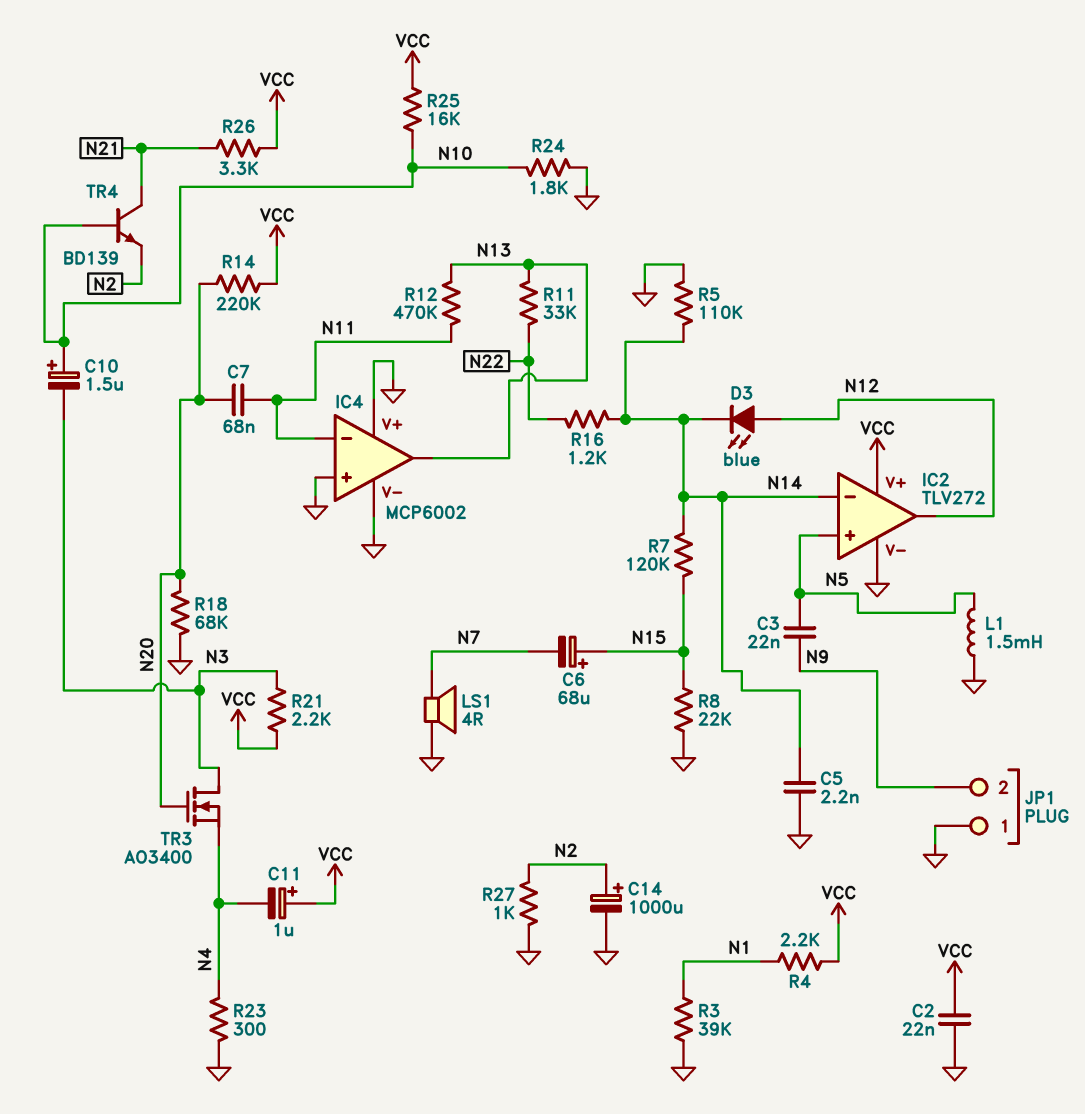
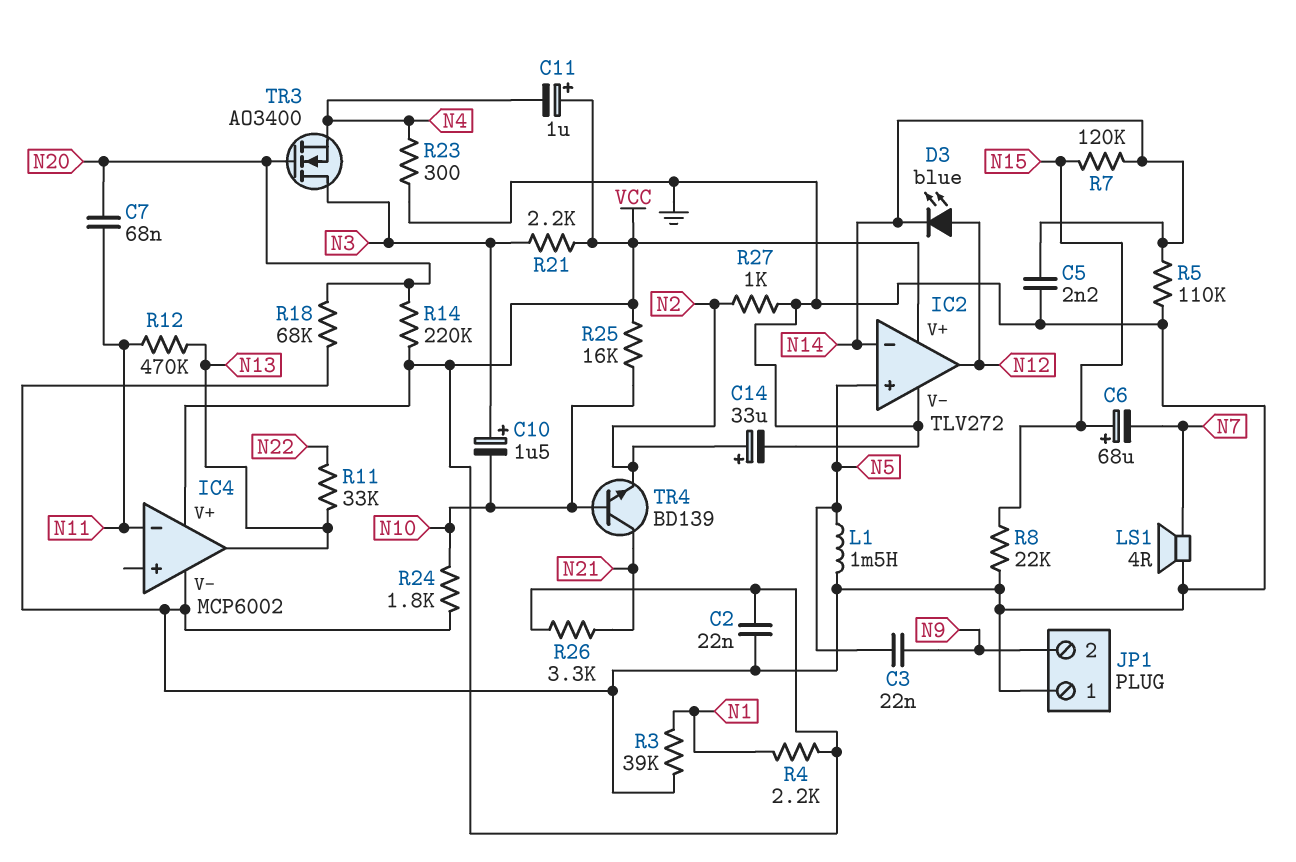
C10: 1.5uF (plus N10, minus N3) -> 1.5uF (plus N3, minus N10)
C14: 1000uF (plus N2, minus GND) -> 33uF (plus N2, minus GND)
IC4 pin V+: GND -> VCC
IC4 pin in+: GND -> none
R16: 1.2k (N14, N22) -> none

